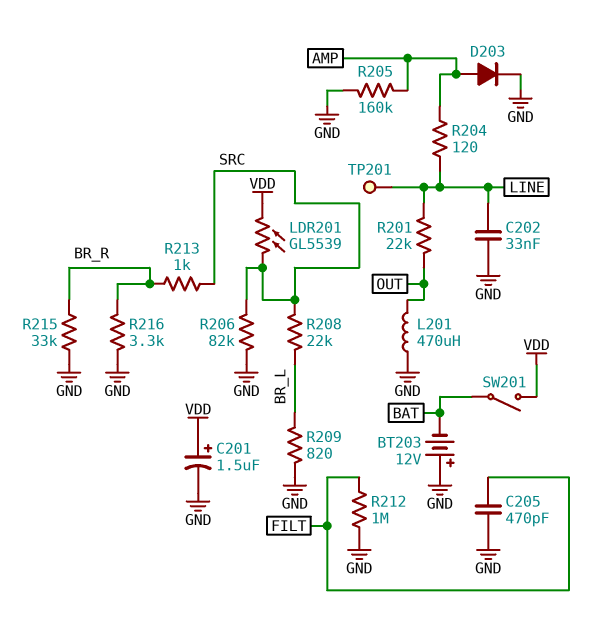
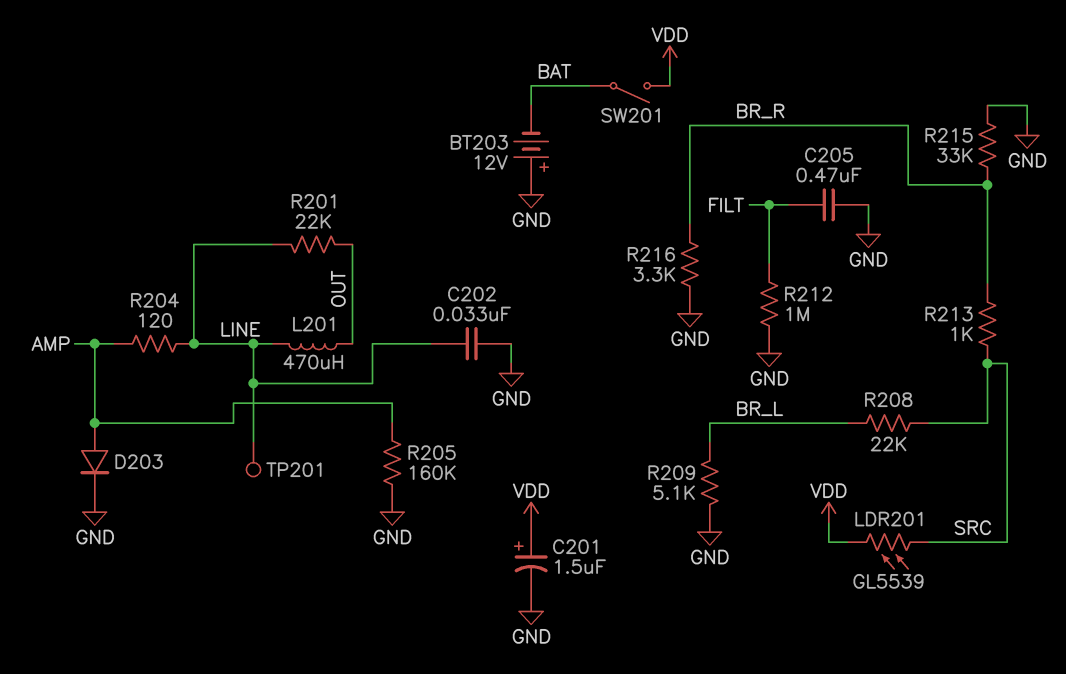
C205: 470pF (FILT, GND) -> 470nF (FILT, GND)
L201: 470uH (GND, OUT) -> 470uH (LINE, OUT)
R206: 82k (GND, SRC) -> none
R209: 820 (BR_L, GND) -> 5.1k (BR_L, GND)

